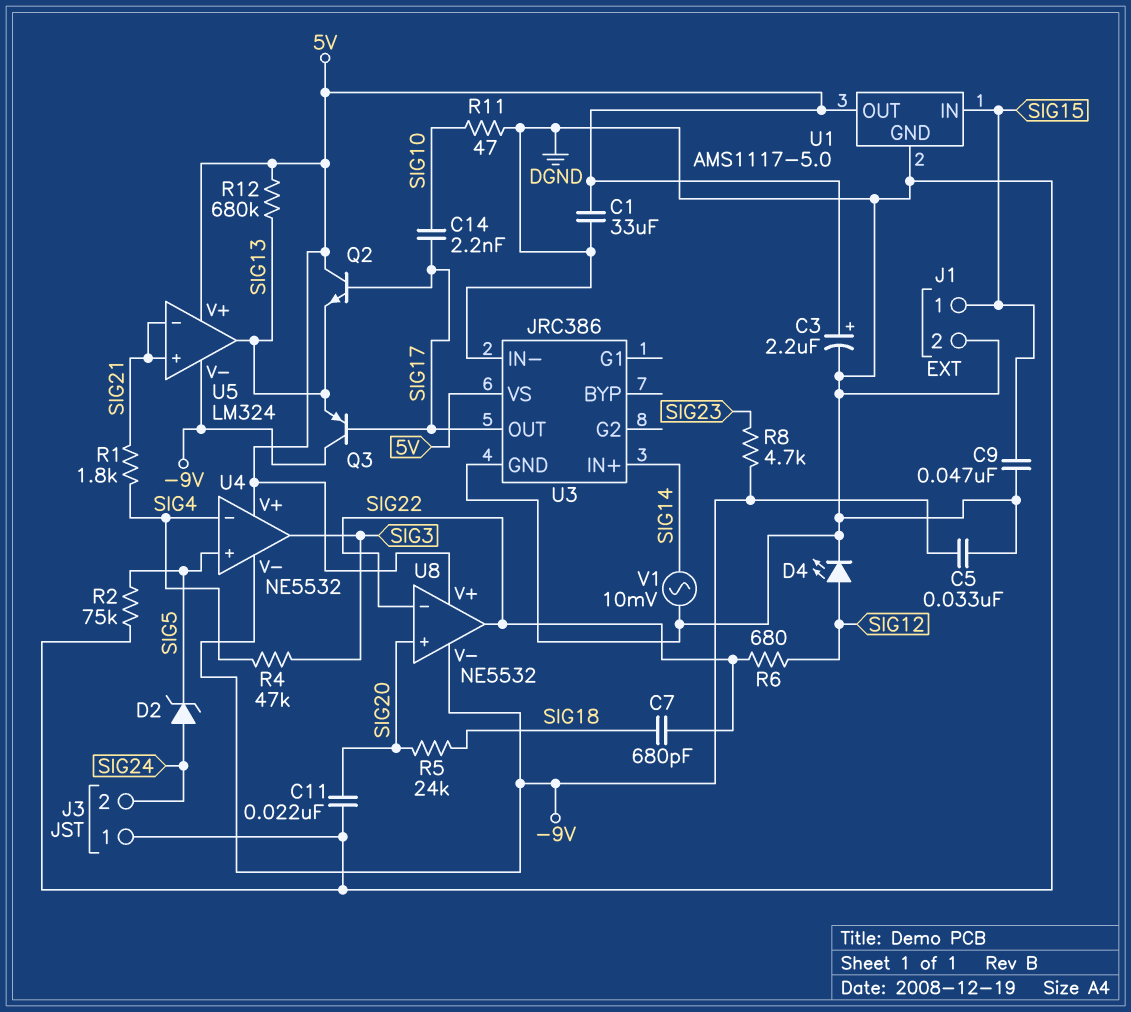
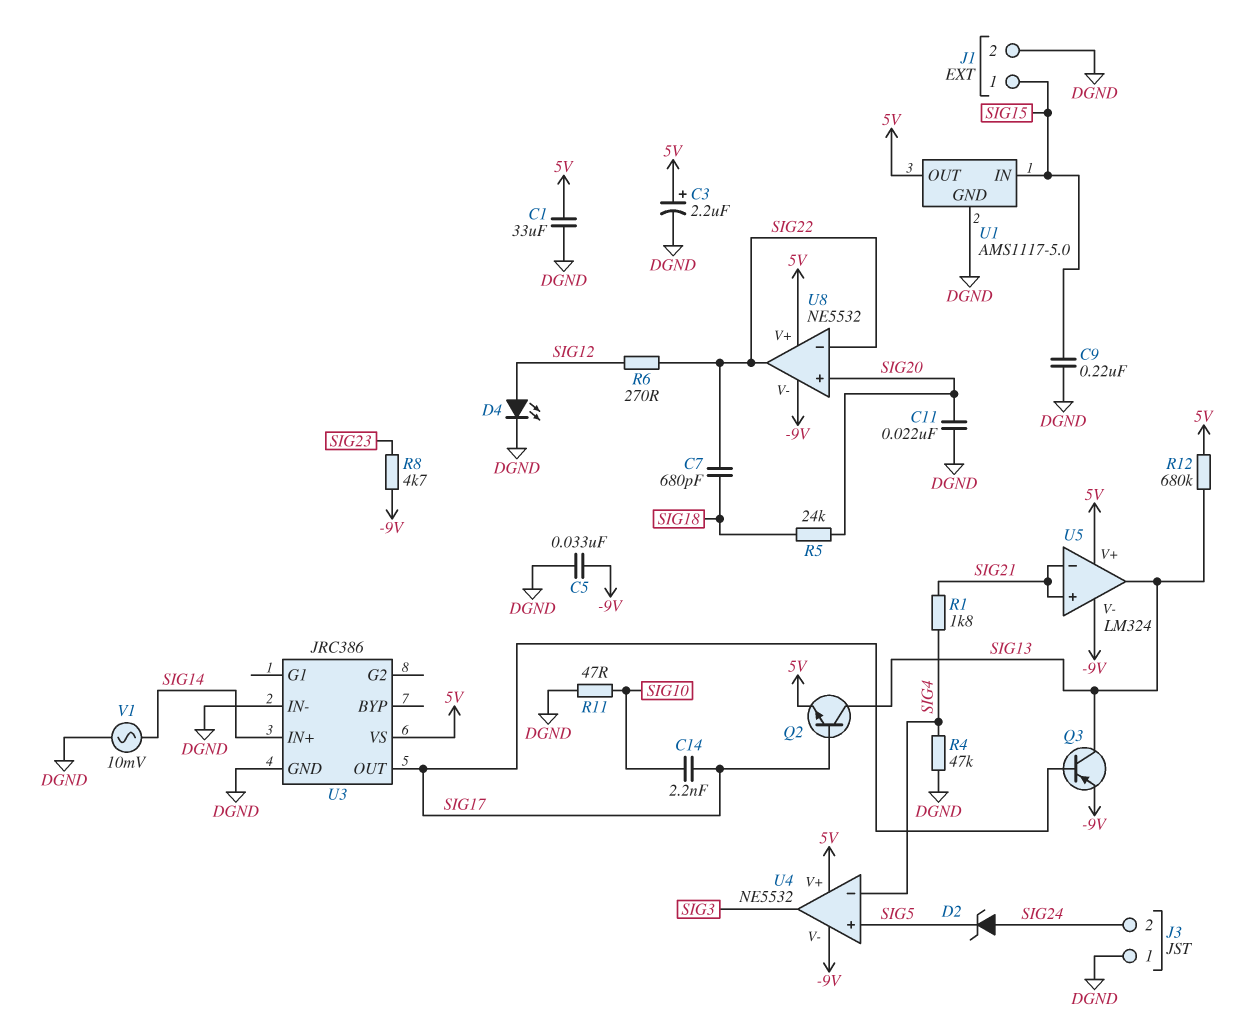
C9: 47nF (DGND, SIG15) -> 220nF (DGND, SIG15)
Q2: NPN (B SIG17, C 5V, E SIG13) -> NPN (B SIG17, C SIG13, E 5V)
Q3: PNP (B SIG17, C -9V, E SIG13) -> PNP (B SIG17, C SIG13, E -9V)
R2: 75k (DGND, SIG5) -> none
R4: 47k (SIG3, SIG4) -> 47k (DGND, SIG4)
R6: 680 (SIG12, SIG22) -> 270 (SIG12, SIG22)

